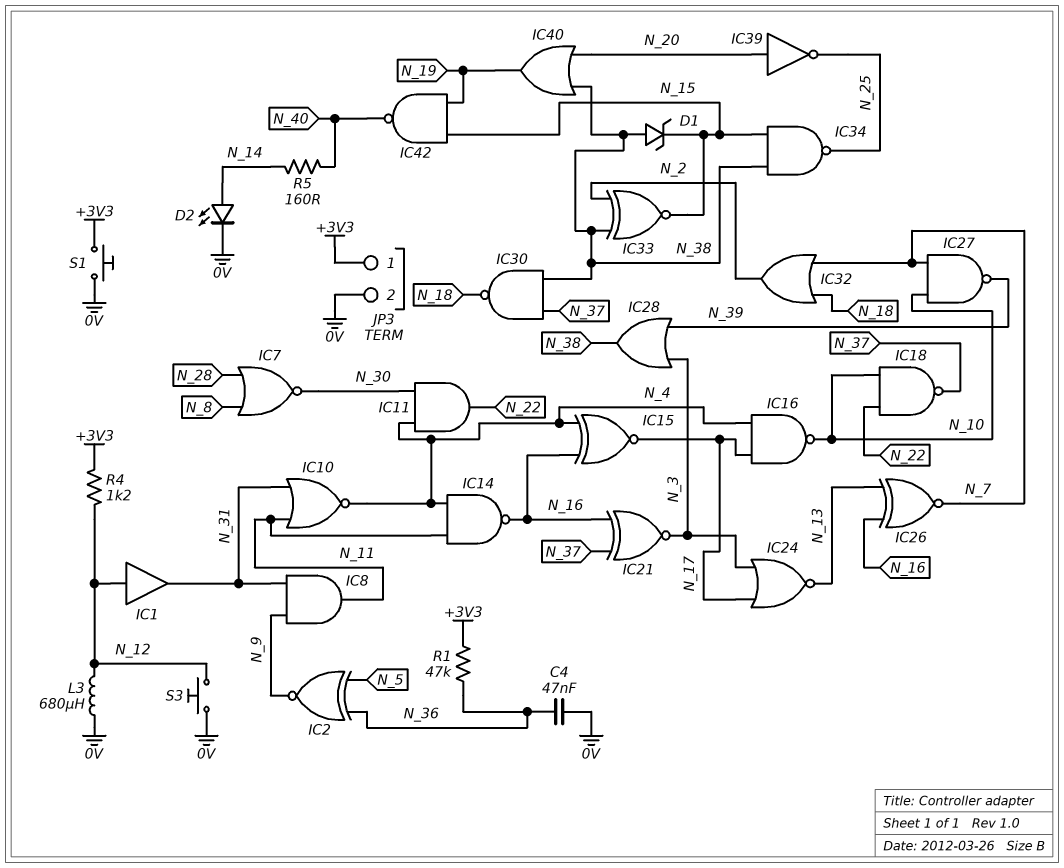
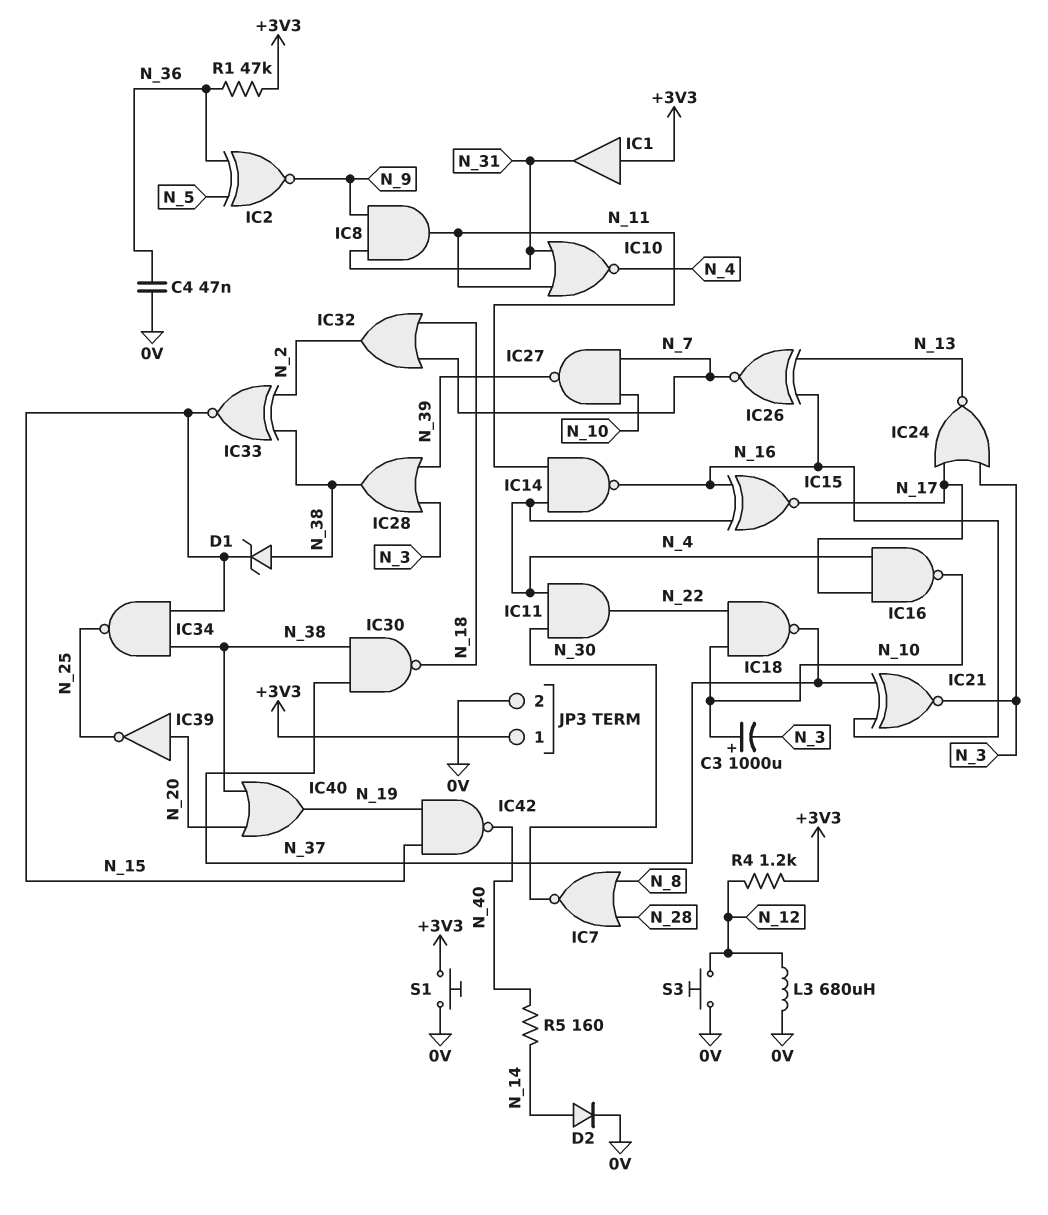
C3: none -> 1000uF (plus N_10, minus N_3)
D2: LED (A N_14, K 0V) -> diode (A N_14, K 0V)
IC1: buffer (in N_12, out N_31) -> buffer (in +3V3, out N_31)

